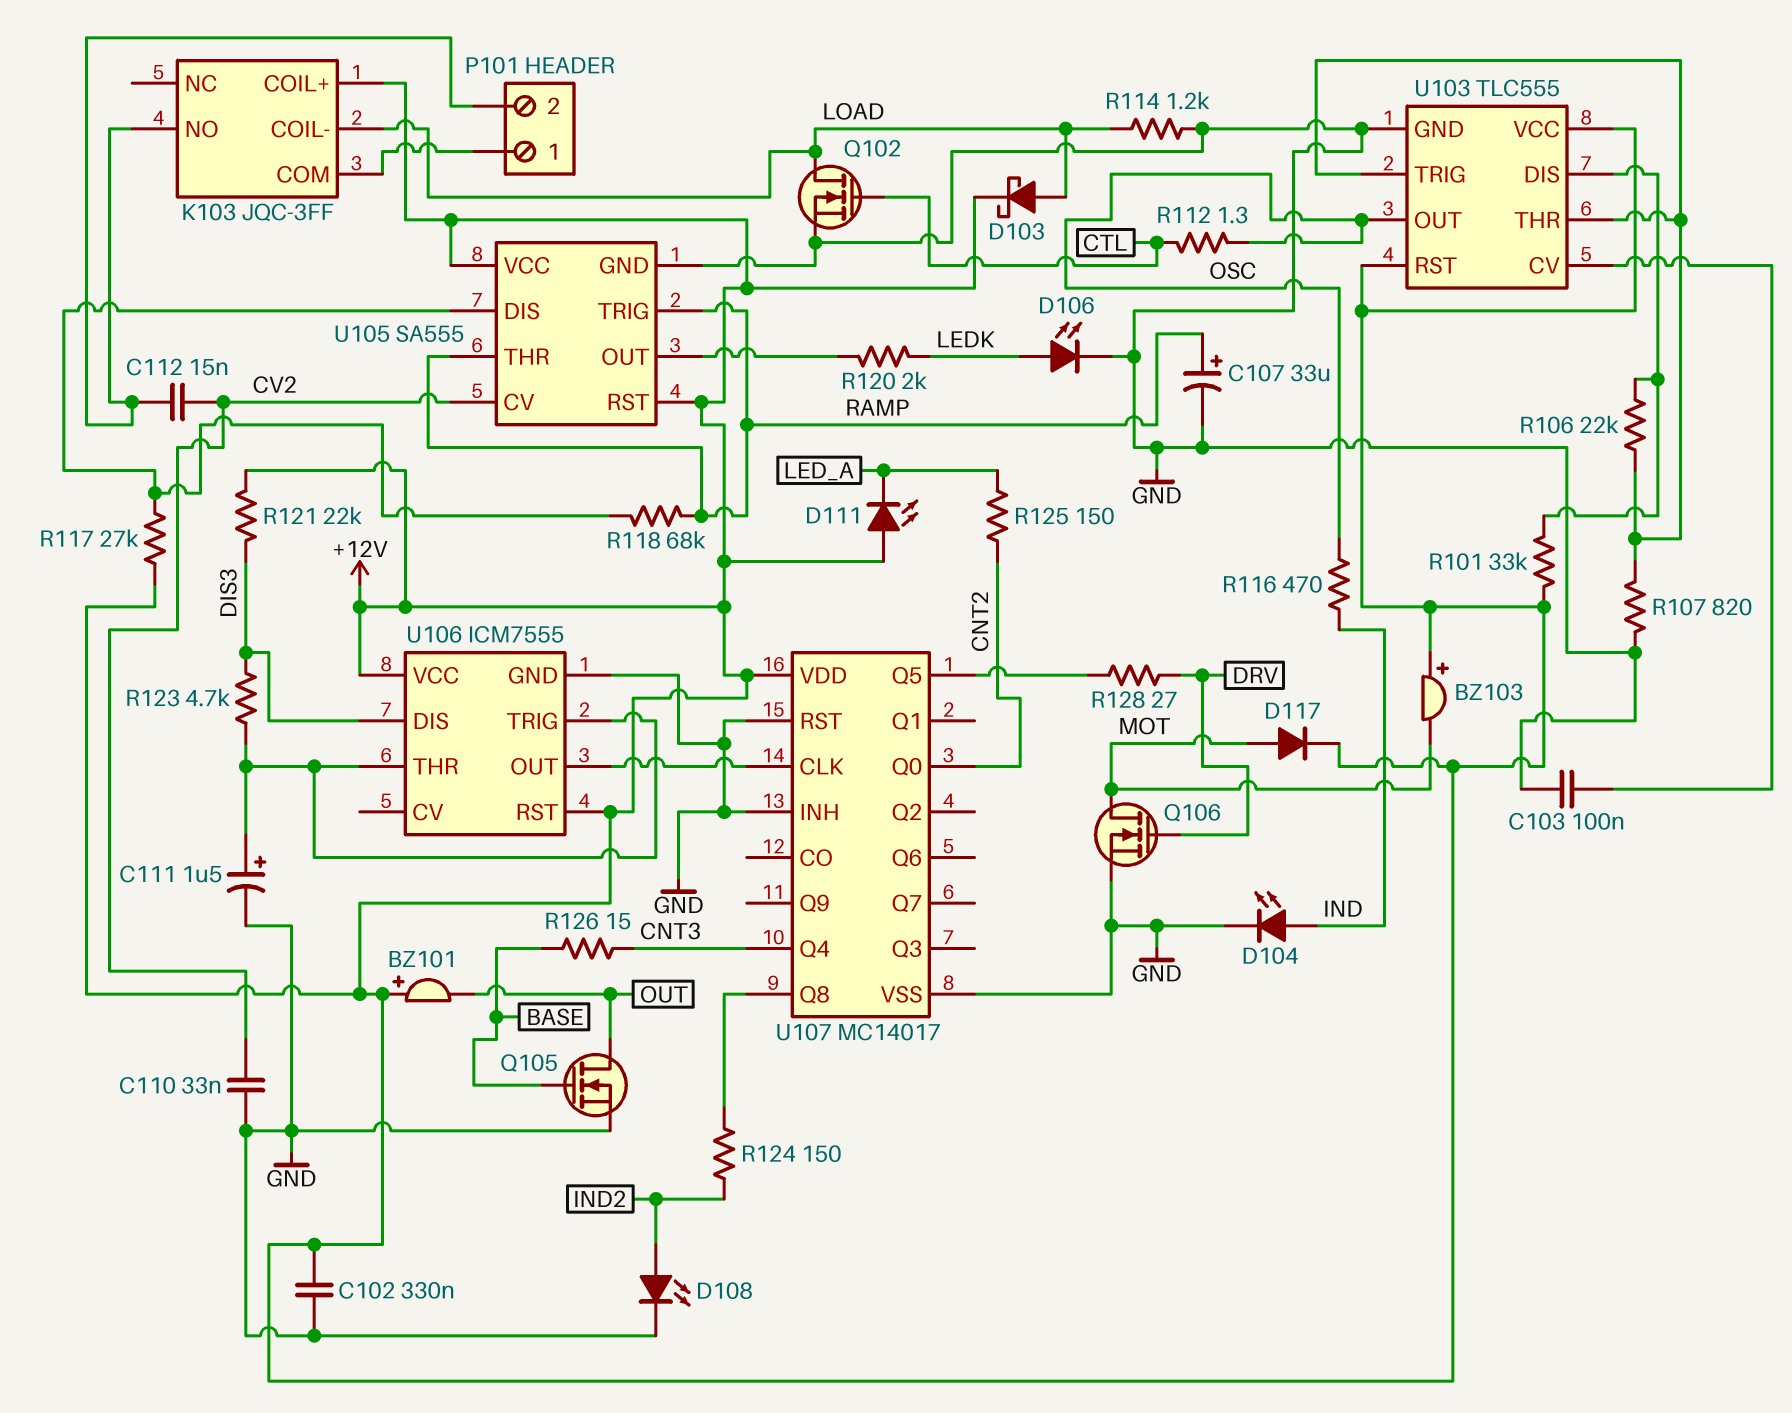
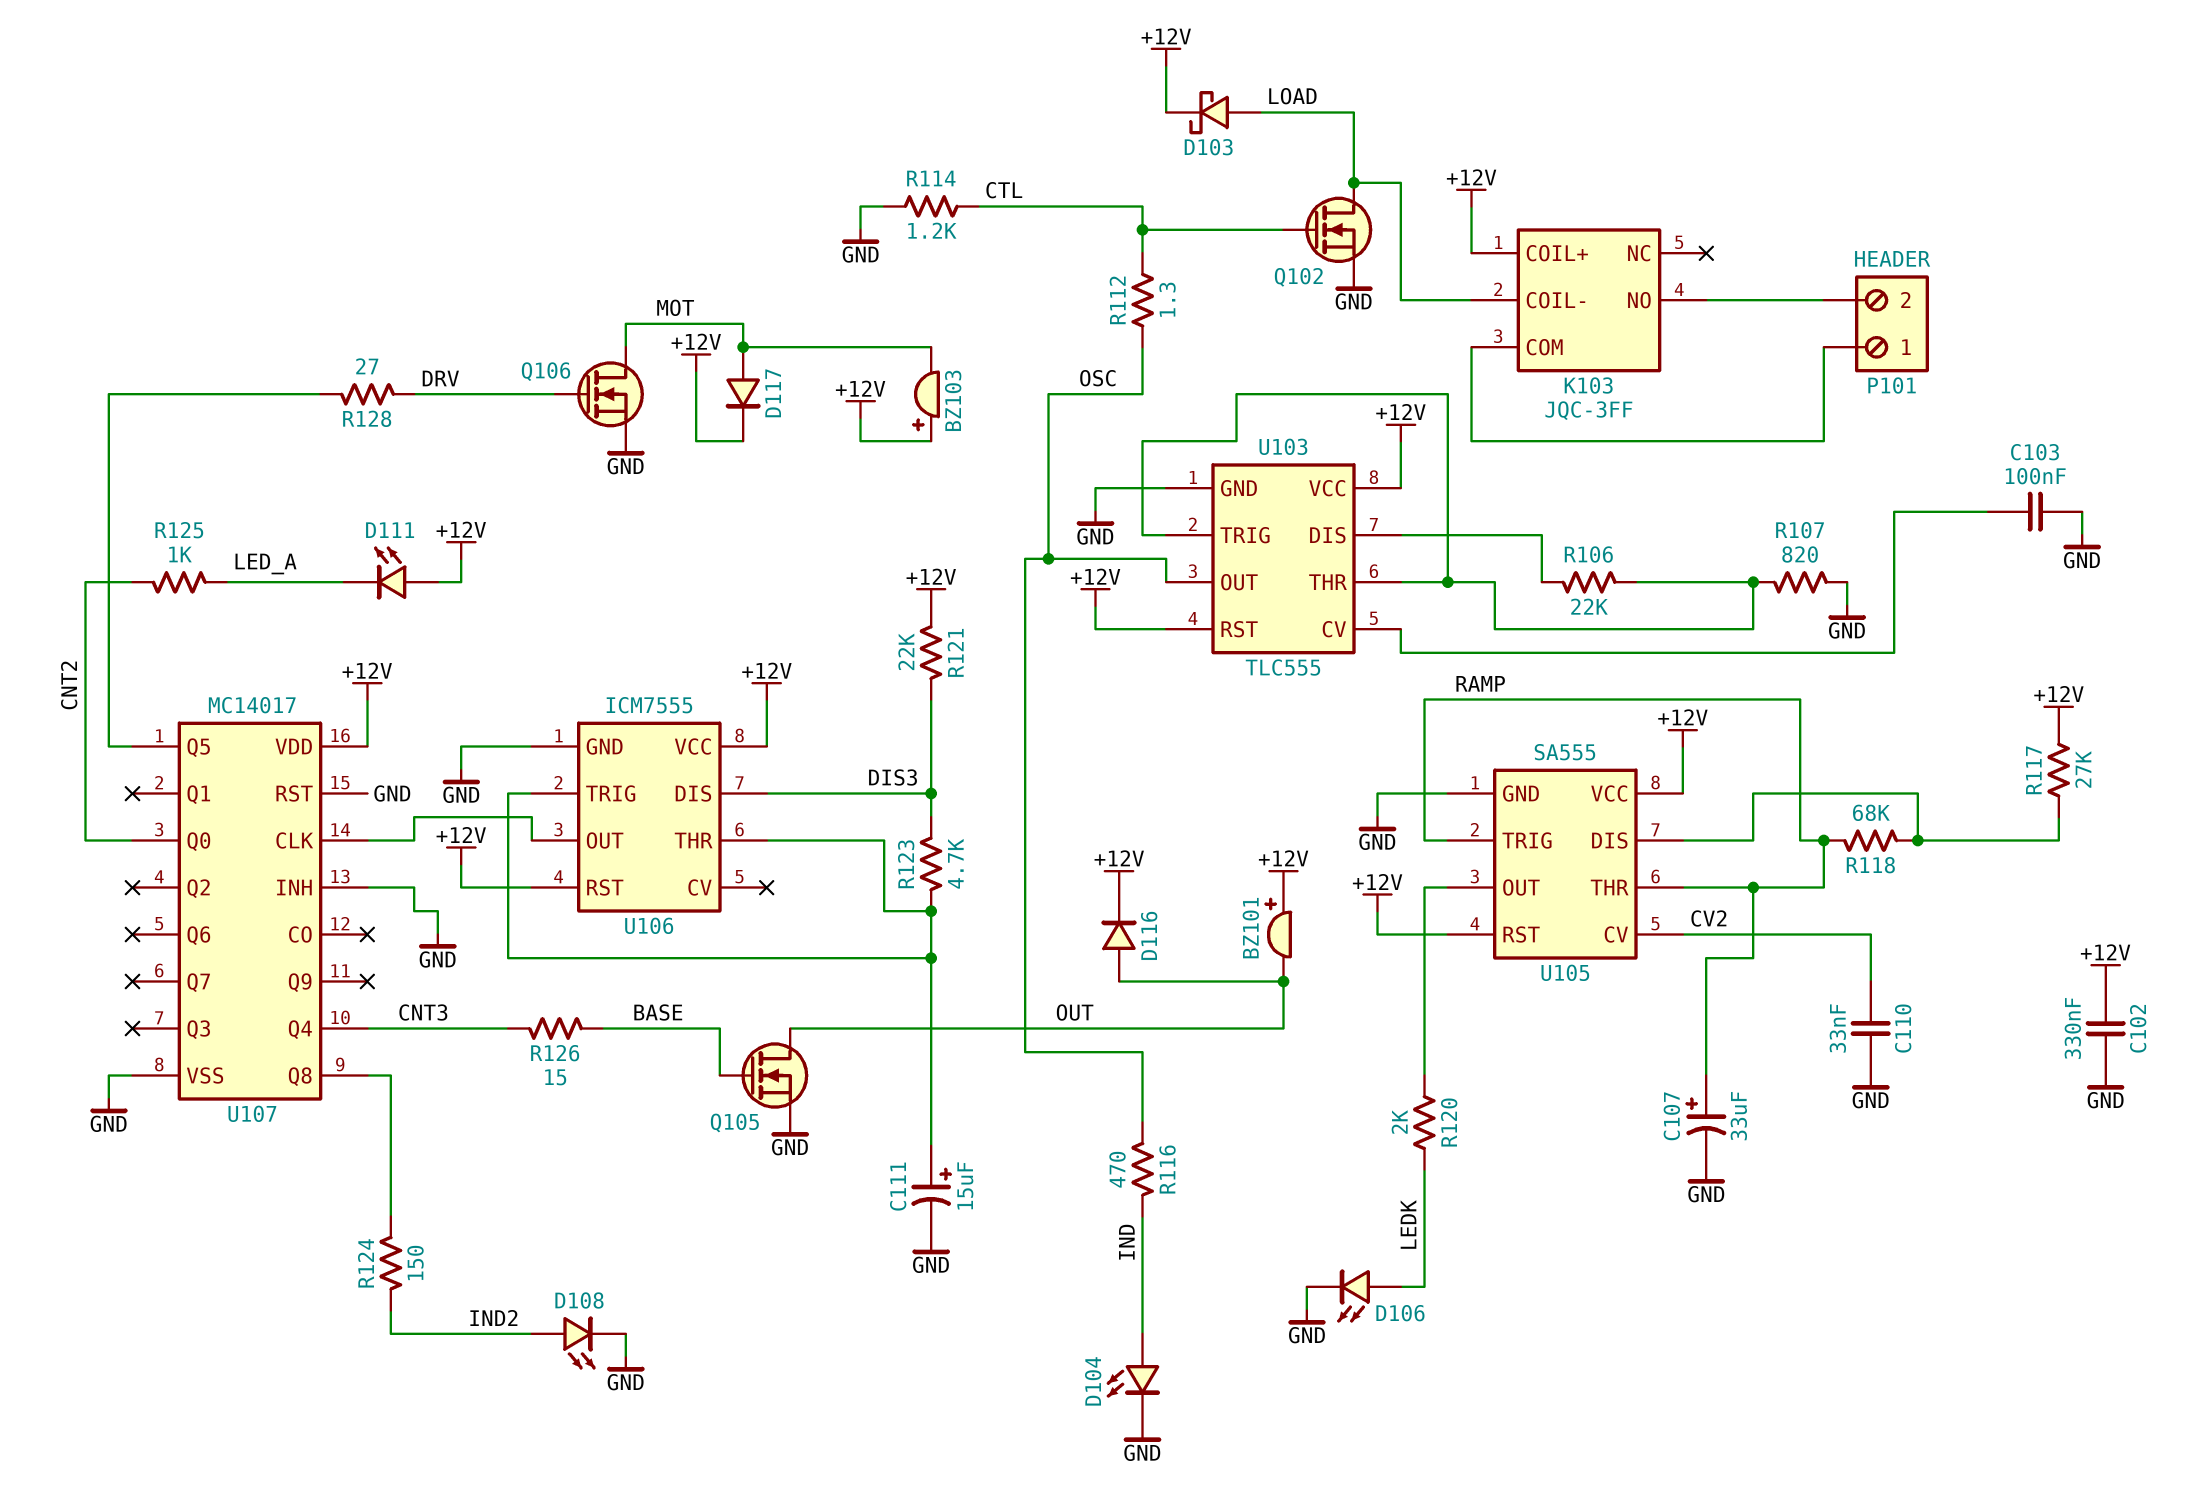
C111: 1.5uF (plus U106/THR, minus GND) -> 15uF (plus U106/THR, minus GND)
C112: 15nF (CV2, K103/NO) -> none
D116: none -> diode (A OUT, K +12V)
R101: 33k (+12V, U103/DIS) -> none
R114: 1.2k (GND, LOAD) -> 1.2k (CTL, GND)
R125: 150 (CNT2, LED_A) -> 1k (CNT2, LED_A)

